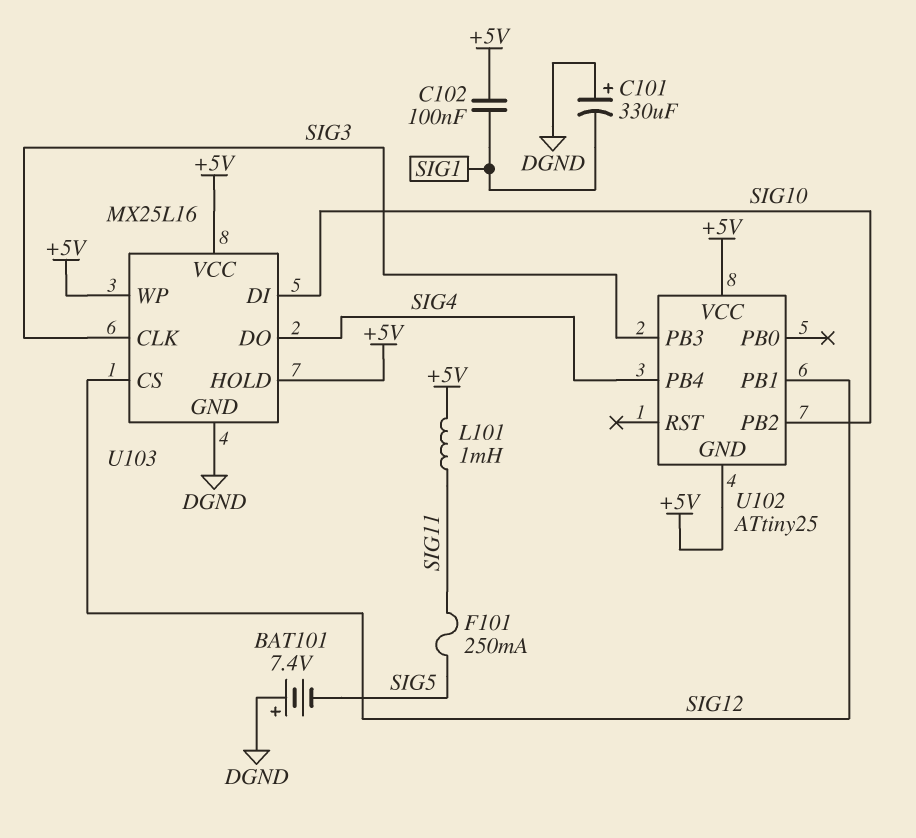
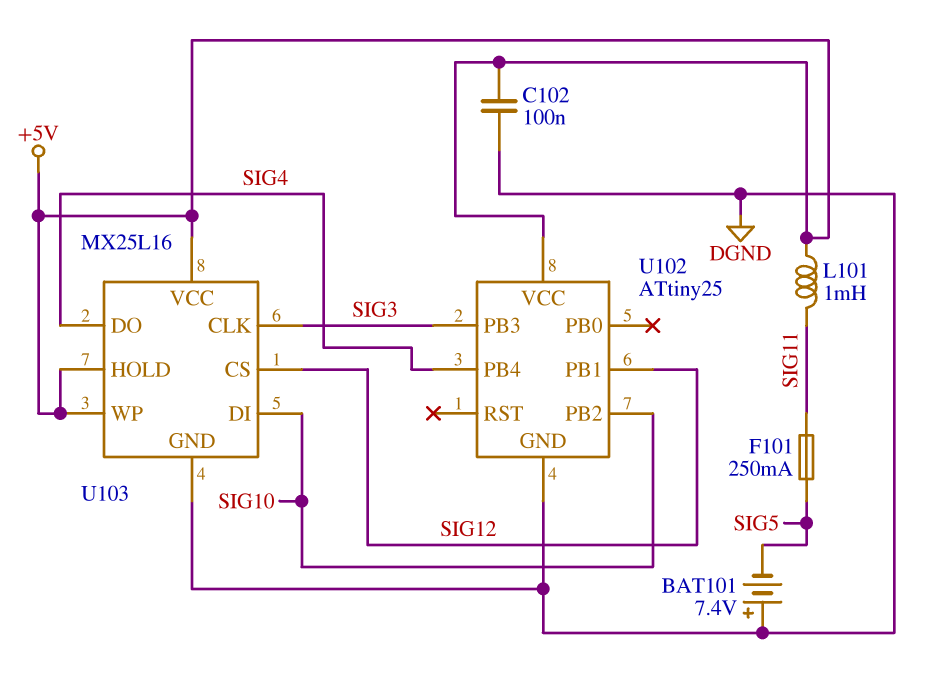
C101: 330uF (plus DGND, minus SIG1) -> none
C102: 100nF (+5V, SIG1) -> 100nF (+5V, DGND)
U102 pin GND: +5V -> DGND

